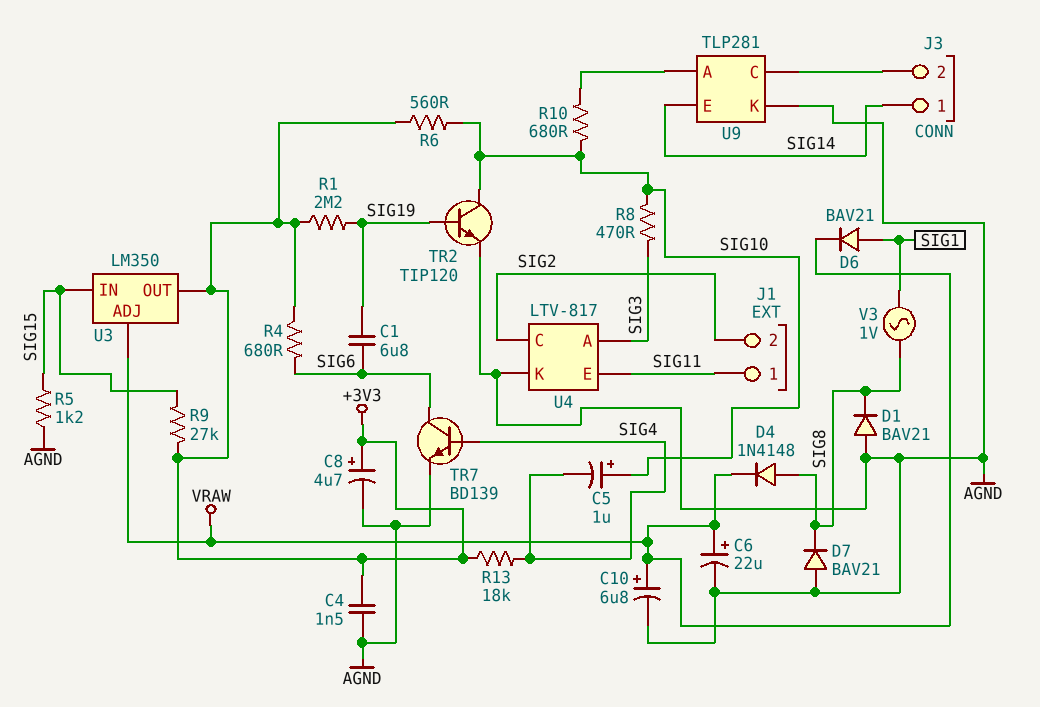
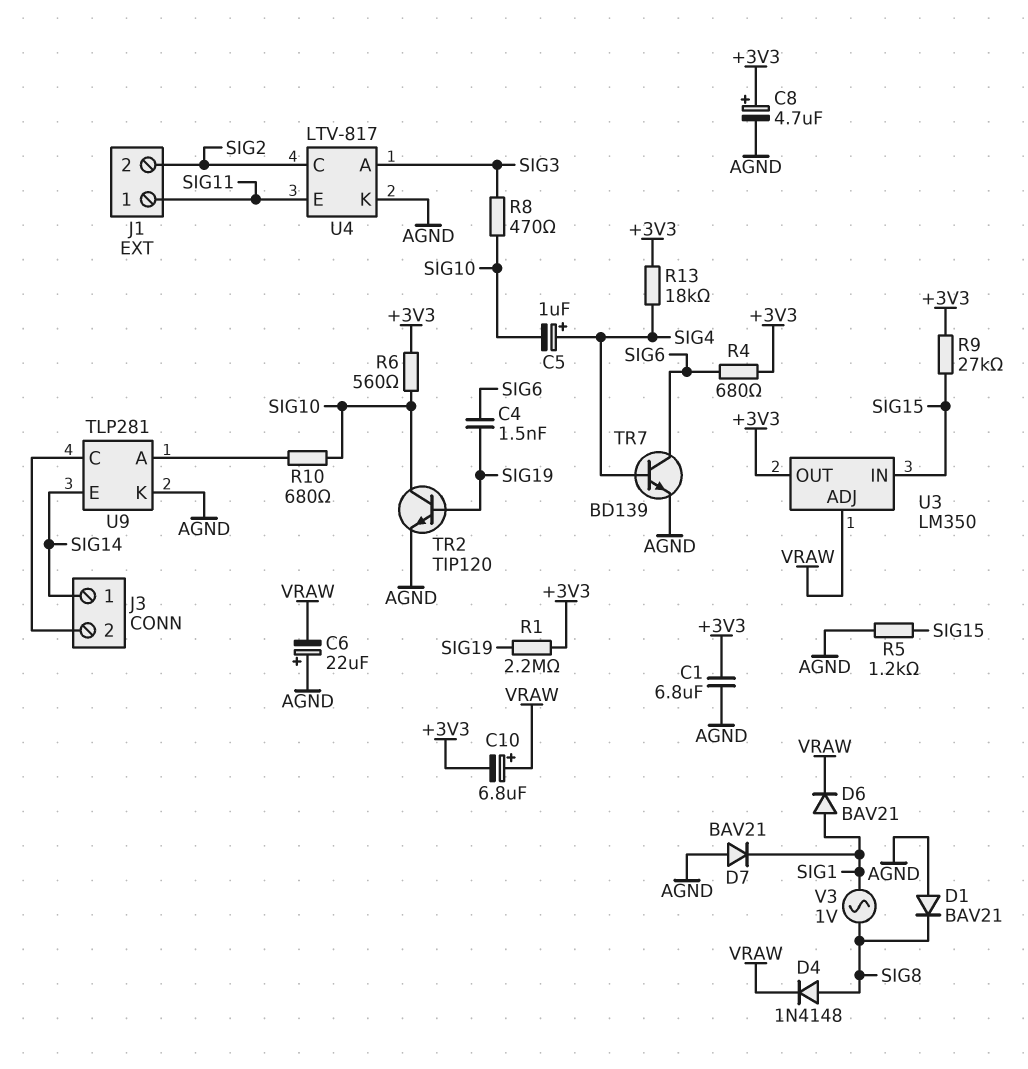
C1: 6.8uF (SIG6, SIG19) -> 6.8uF (+3V3, AGND)
C4: 1.5nF (+3V3, AGND) -> 1.5nF (SIG6, SIG19)
C5: 1uF (plus SIG10, minus SIG4) -> 1uF (plus SIG4, minus SIG10)
C6: 22uF (plus VRAW, minus AGND) -> 22uF (plus AGND, minus VRAW)
C10: 6.8uF (plus VRAW, minus AGND) -> 6.8uF (plus VRAW, minus +3V3)
D7: diode BAV21 (A AGND, K SIG8) -> diode BAV21 (A AGND, K SIG1)

